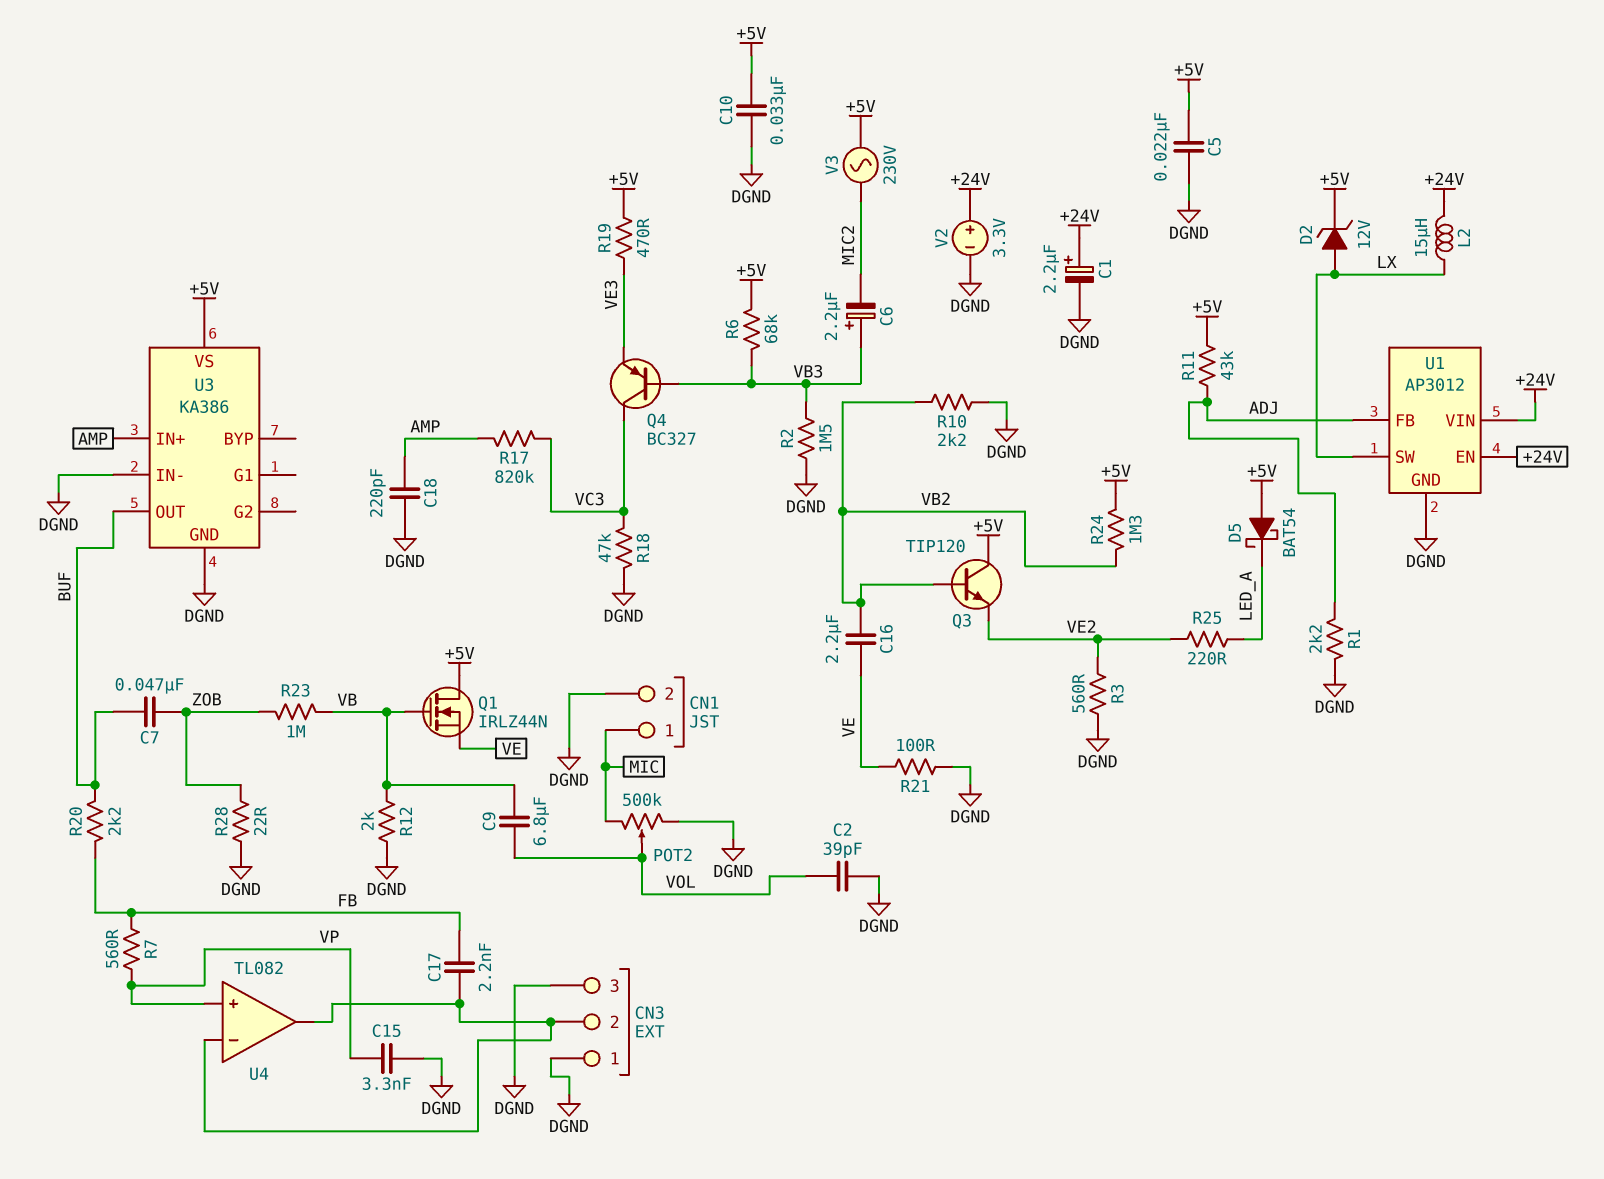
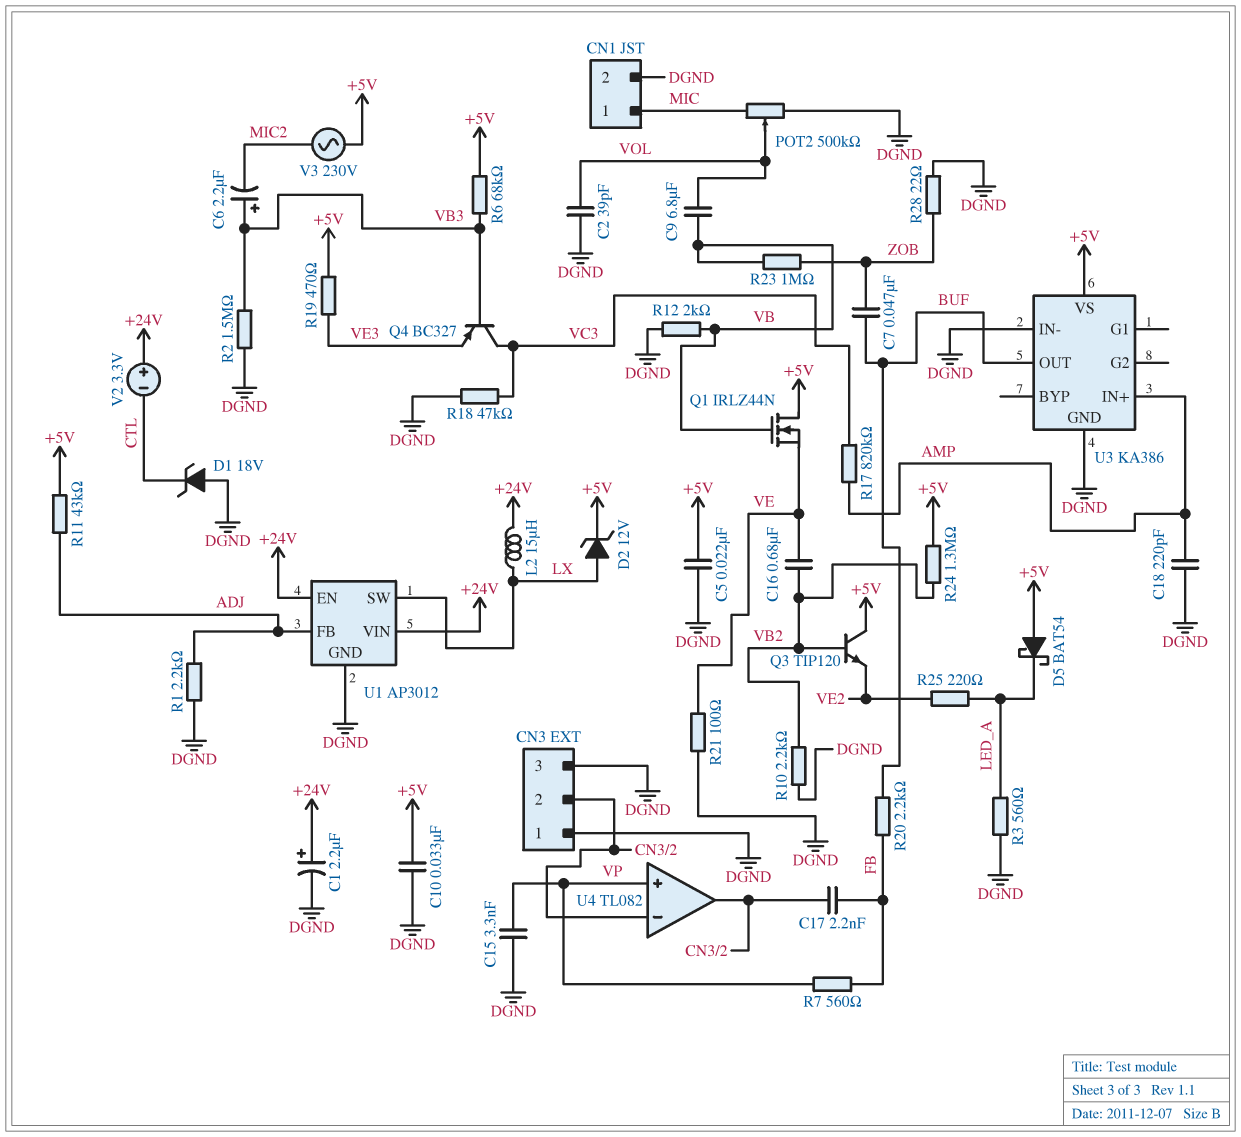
C16: 2.2uF (VB2, VE) -> 680nF (VB2, VE)
D1: none -> zener 18V (A DGND, K CTL)
R3: 560 (DGND, VE2) -> 560 (DGND, LED_A)
V2: 3.3V (plus +24V, minus DGND) -> 3.3V (plus +24V, minus CTL)

